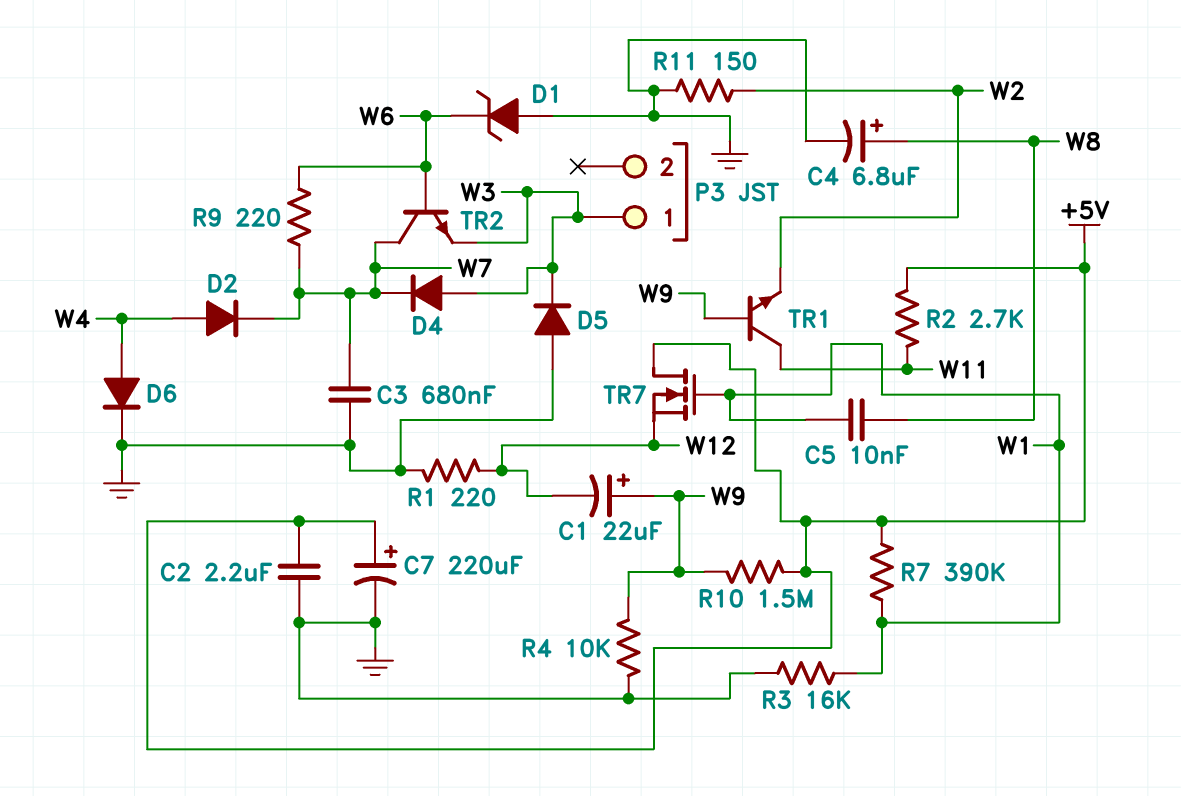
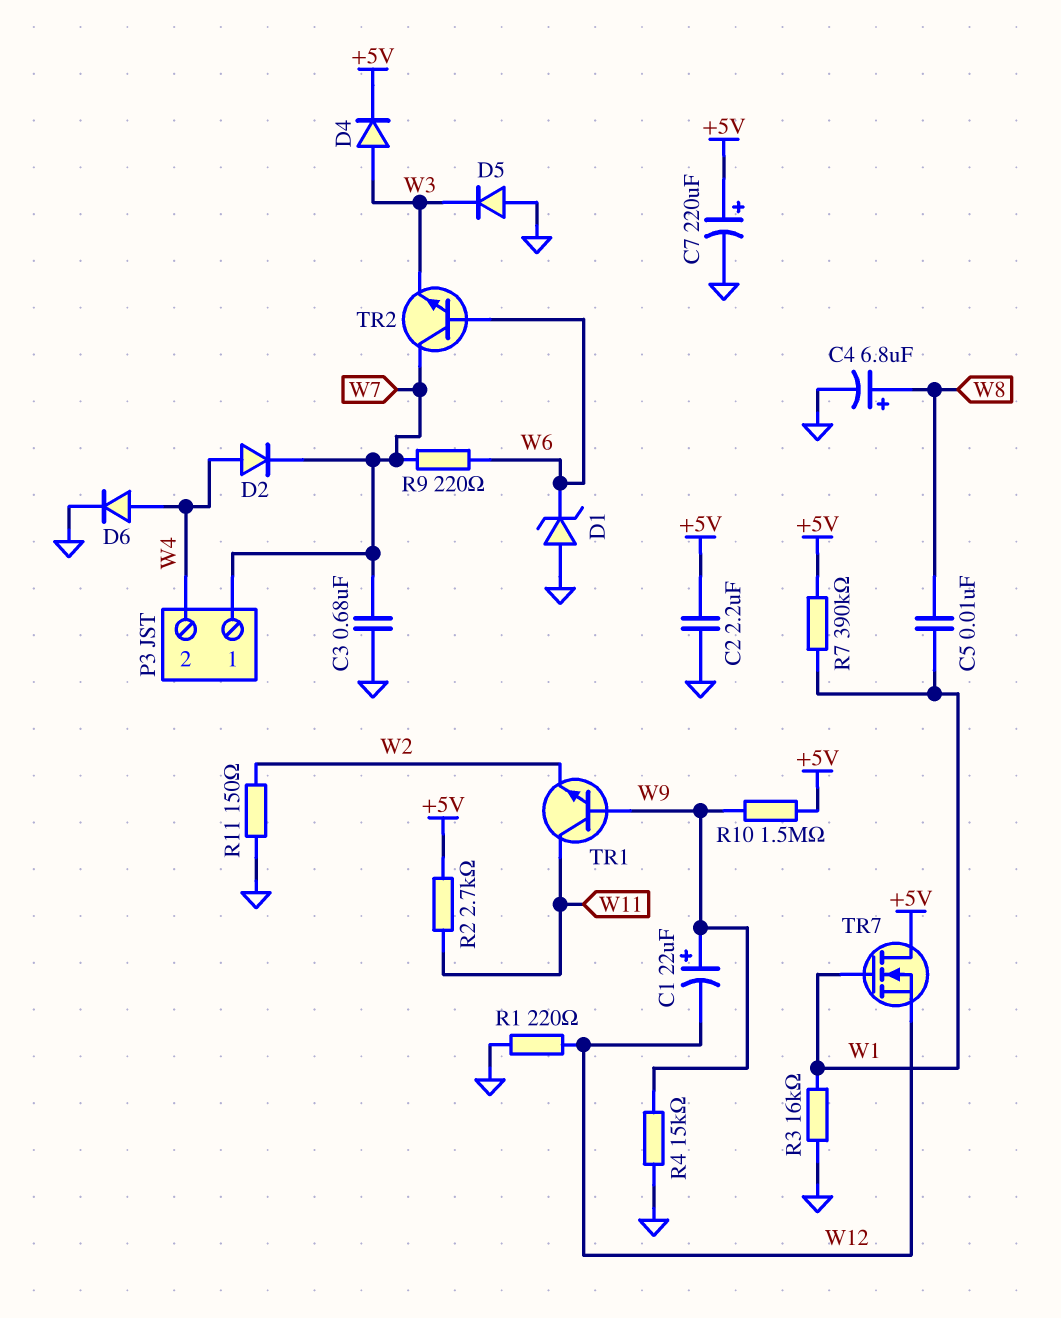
D4: diode (A W3, K W7) -> diode (A W3, K +5V)
P3 pin 1: W3 -> W7
P3 pin 2: none -> W4
R4: 10k (GND, W9) -> 15k (GND, W9)

